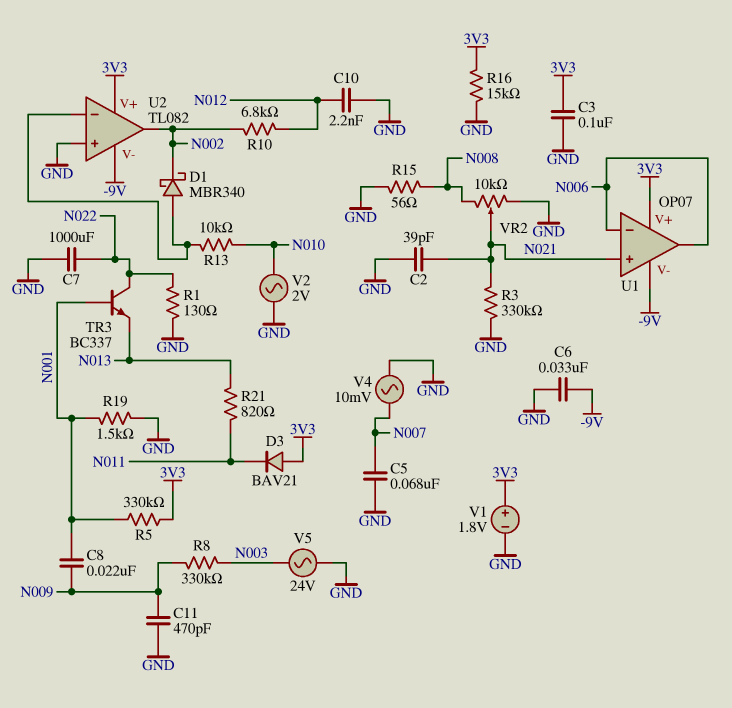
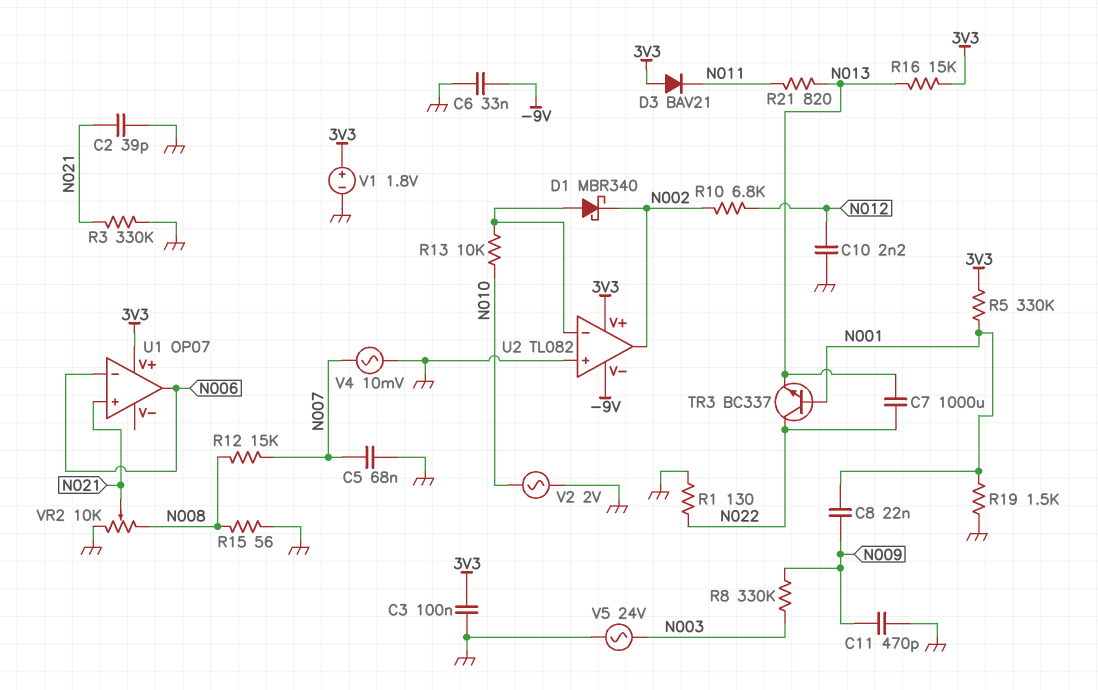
C7: 1000uF (GND, N022) -> 1000uF (N013, N022)
R12: none -> 15k (N007, N008)
R16: 15k (3V3, GND) -> 15k (3V3, N013)
U1 pin V-: -9V -> none

